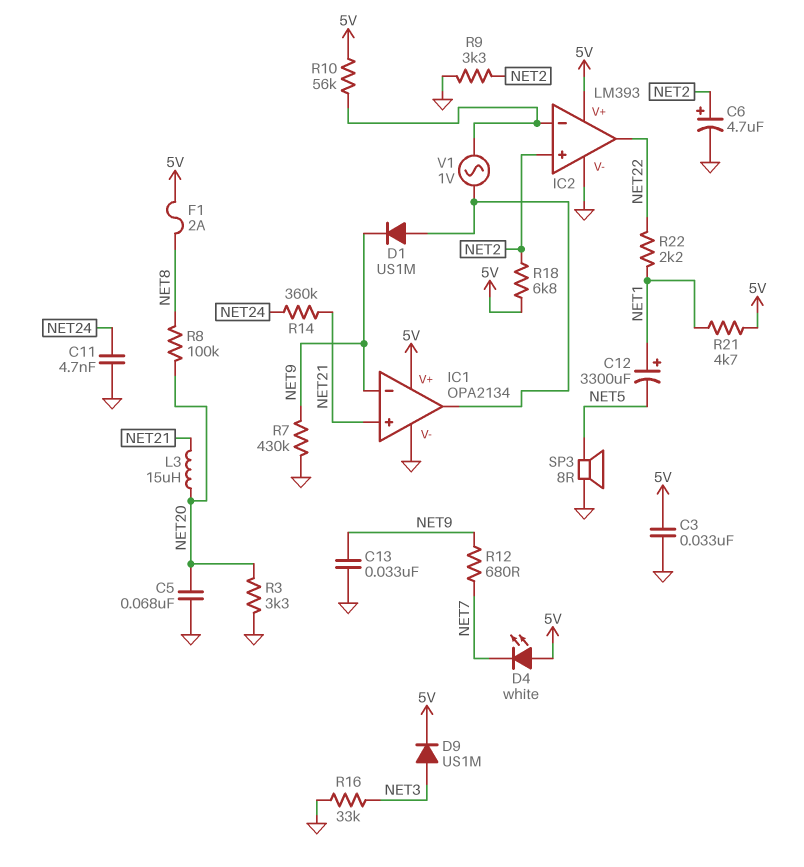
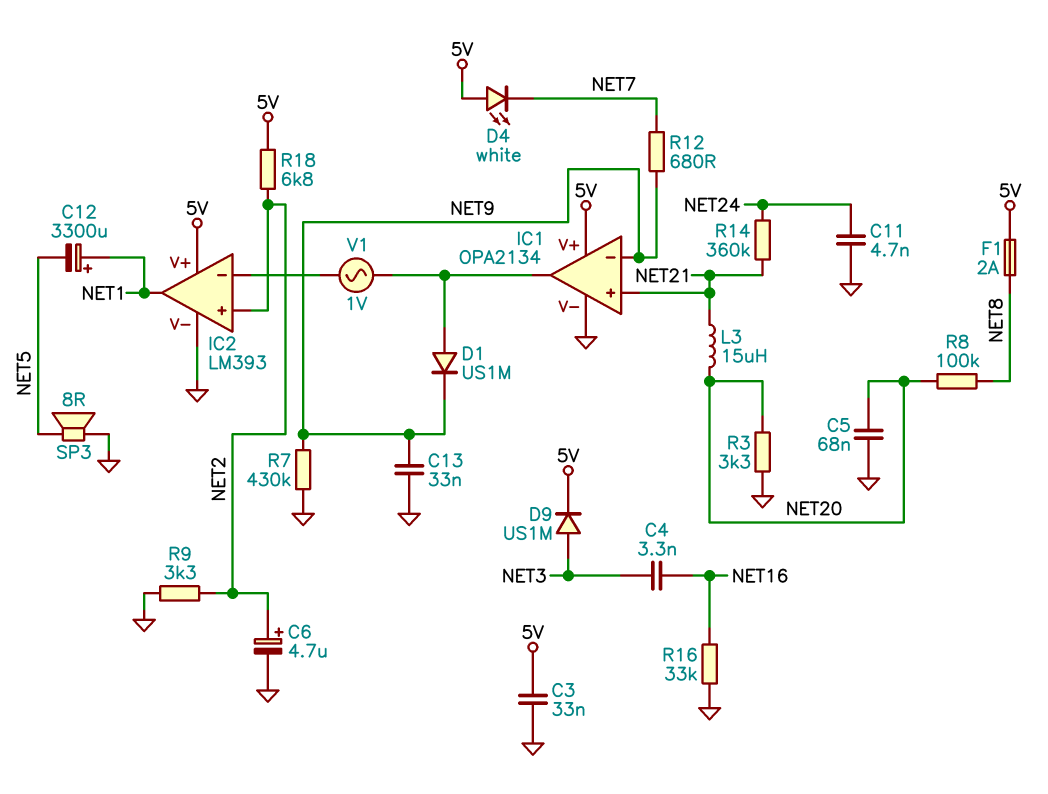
C4: none -> 3.3nF (NET3, NET16)
IC2 pin out: NET22 -> NET1
R10: 56k (5V, IC2/in-) -> none
R16: 33k (GND, NET3) -> 33k (GND, NET16)
R21: 4.7k (5V, NET1) -> none
R22: 2.2k (NET1, NET22) -> none

